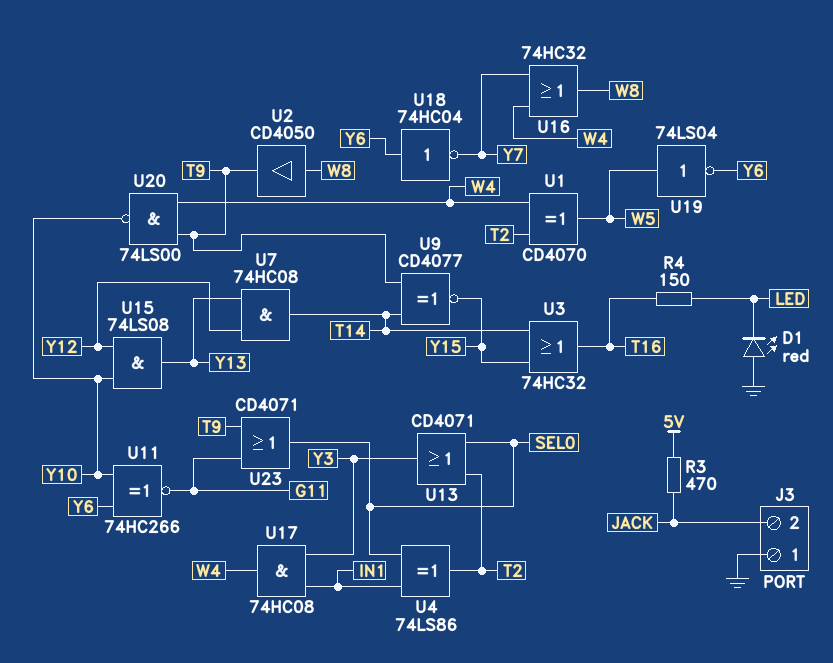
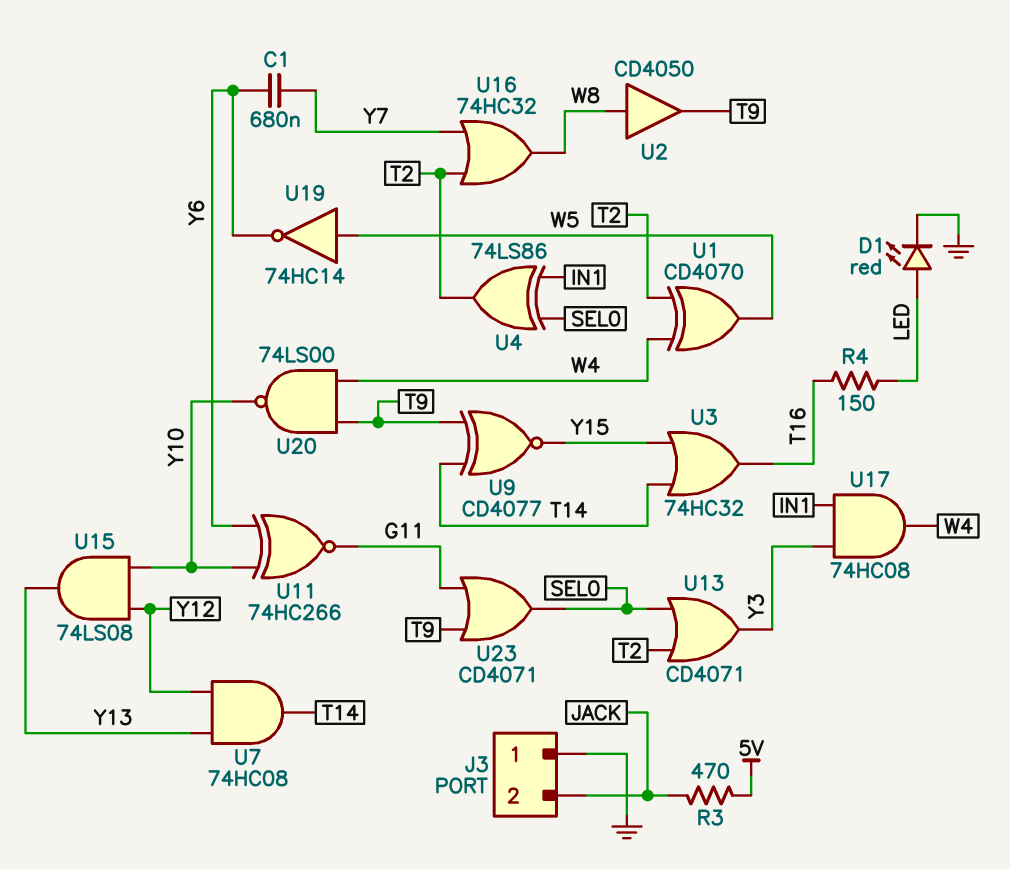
C1: none -> 680nF (Y6, Y7)
D1: LED red (A GND, K LED) -> LED red (A LED, K GND)
U16: OR 74HC32 (in W4, in Y7, out W8) -> OR 74HC32 (in T2, in Y7, out W8)
U18: NOT 74HC04 (in Y6, out Y7) -> none
U19: NOT 74LS04 (in W5, out Y6) -> NOT 74HC14 (in W5, out Y6)

